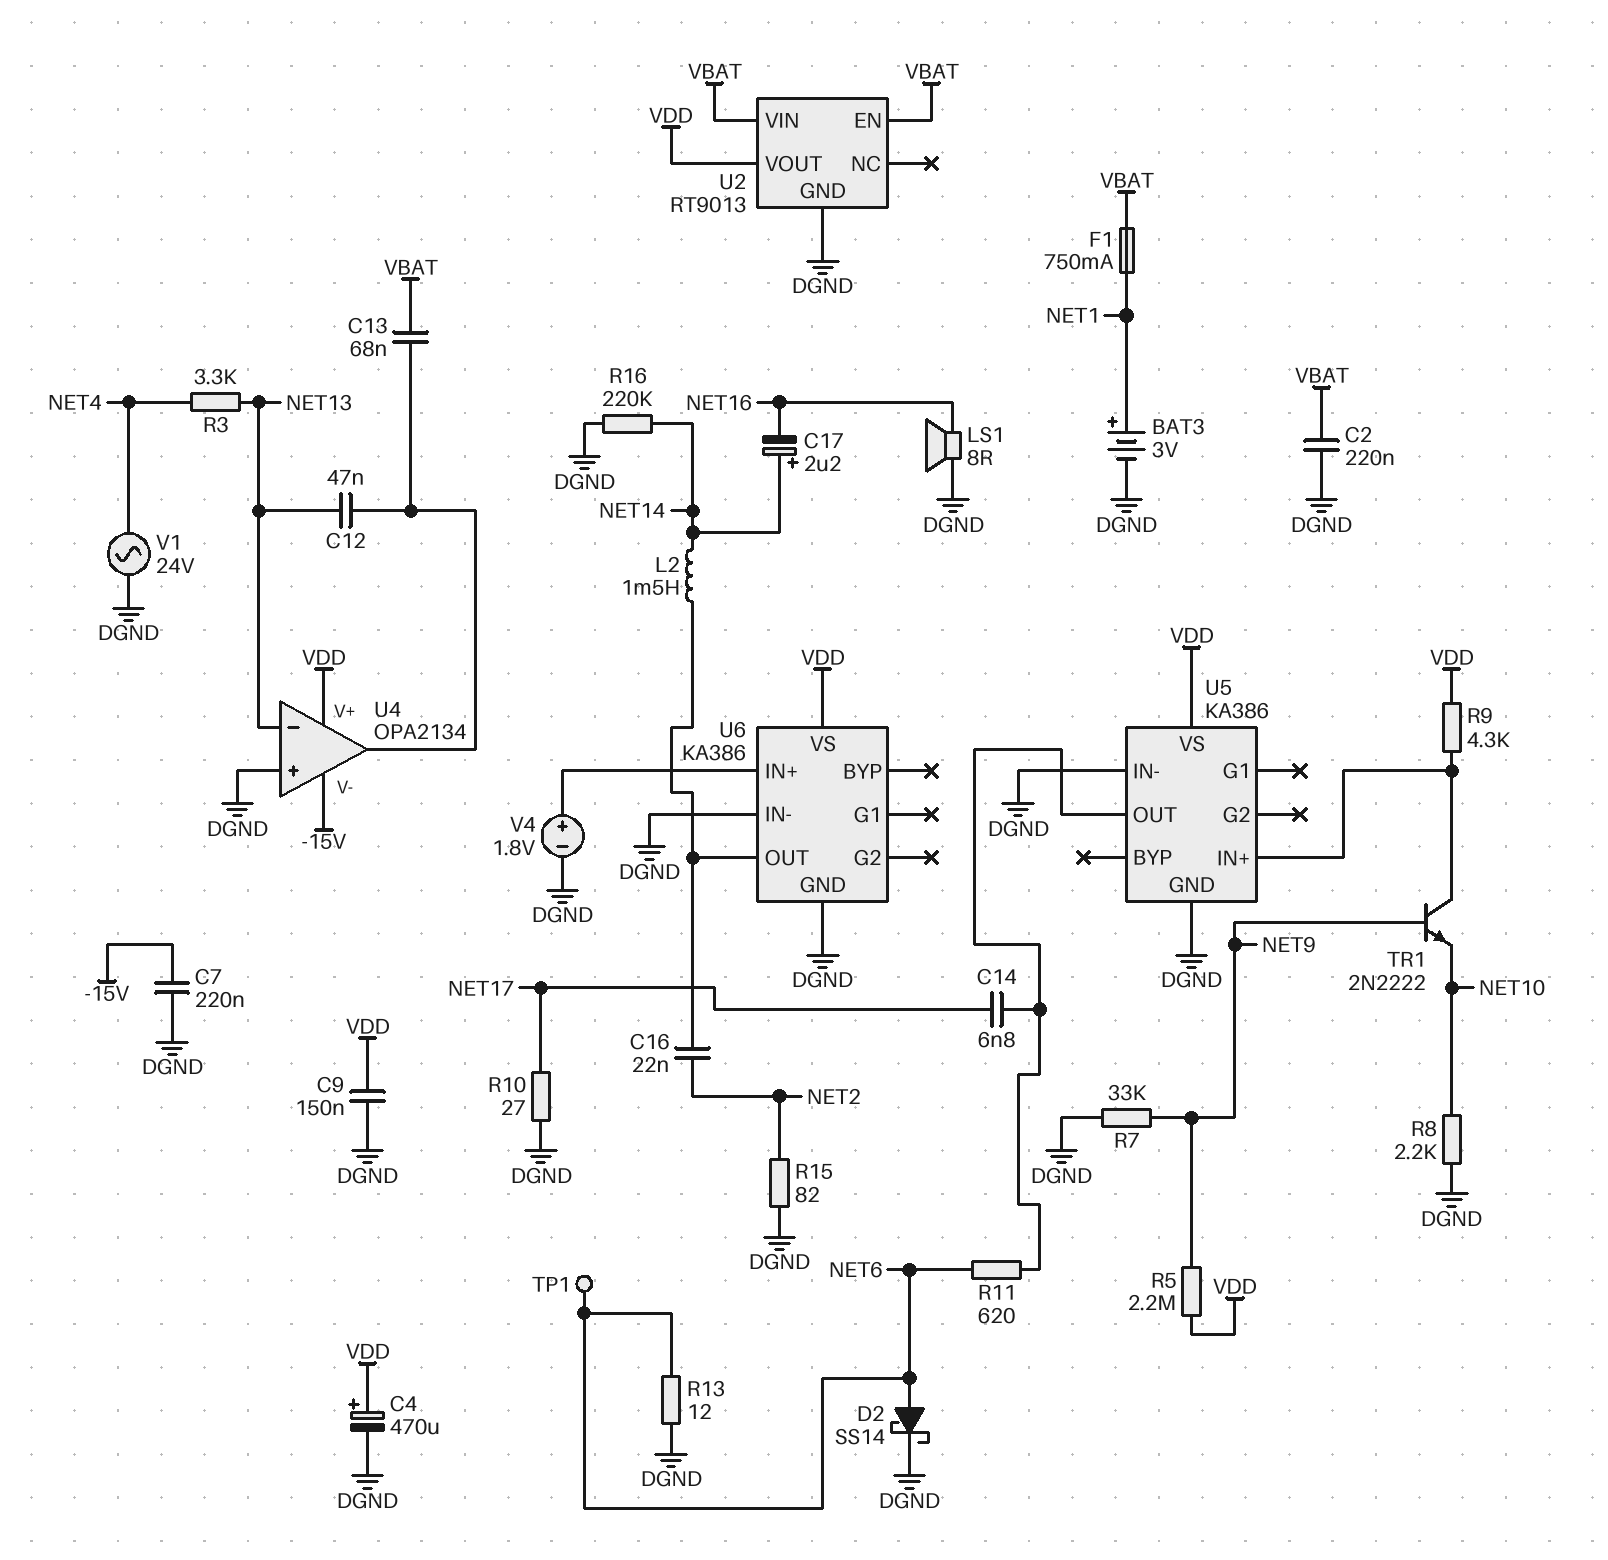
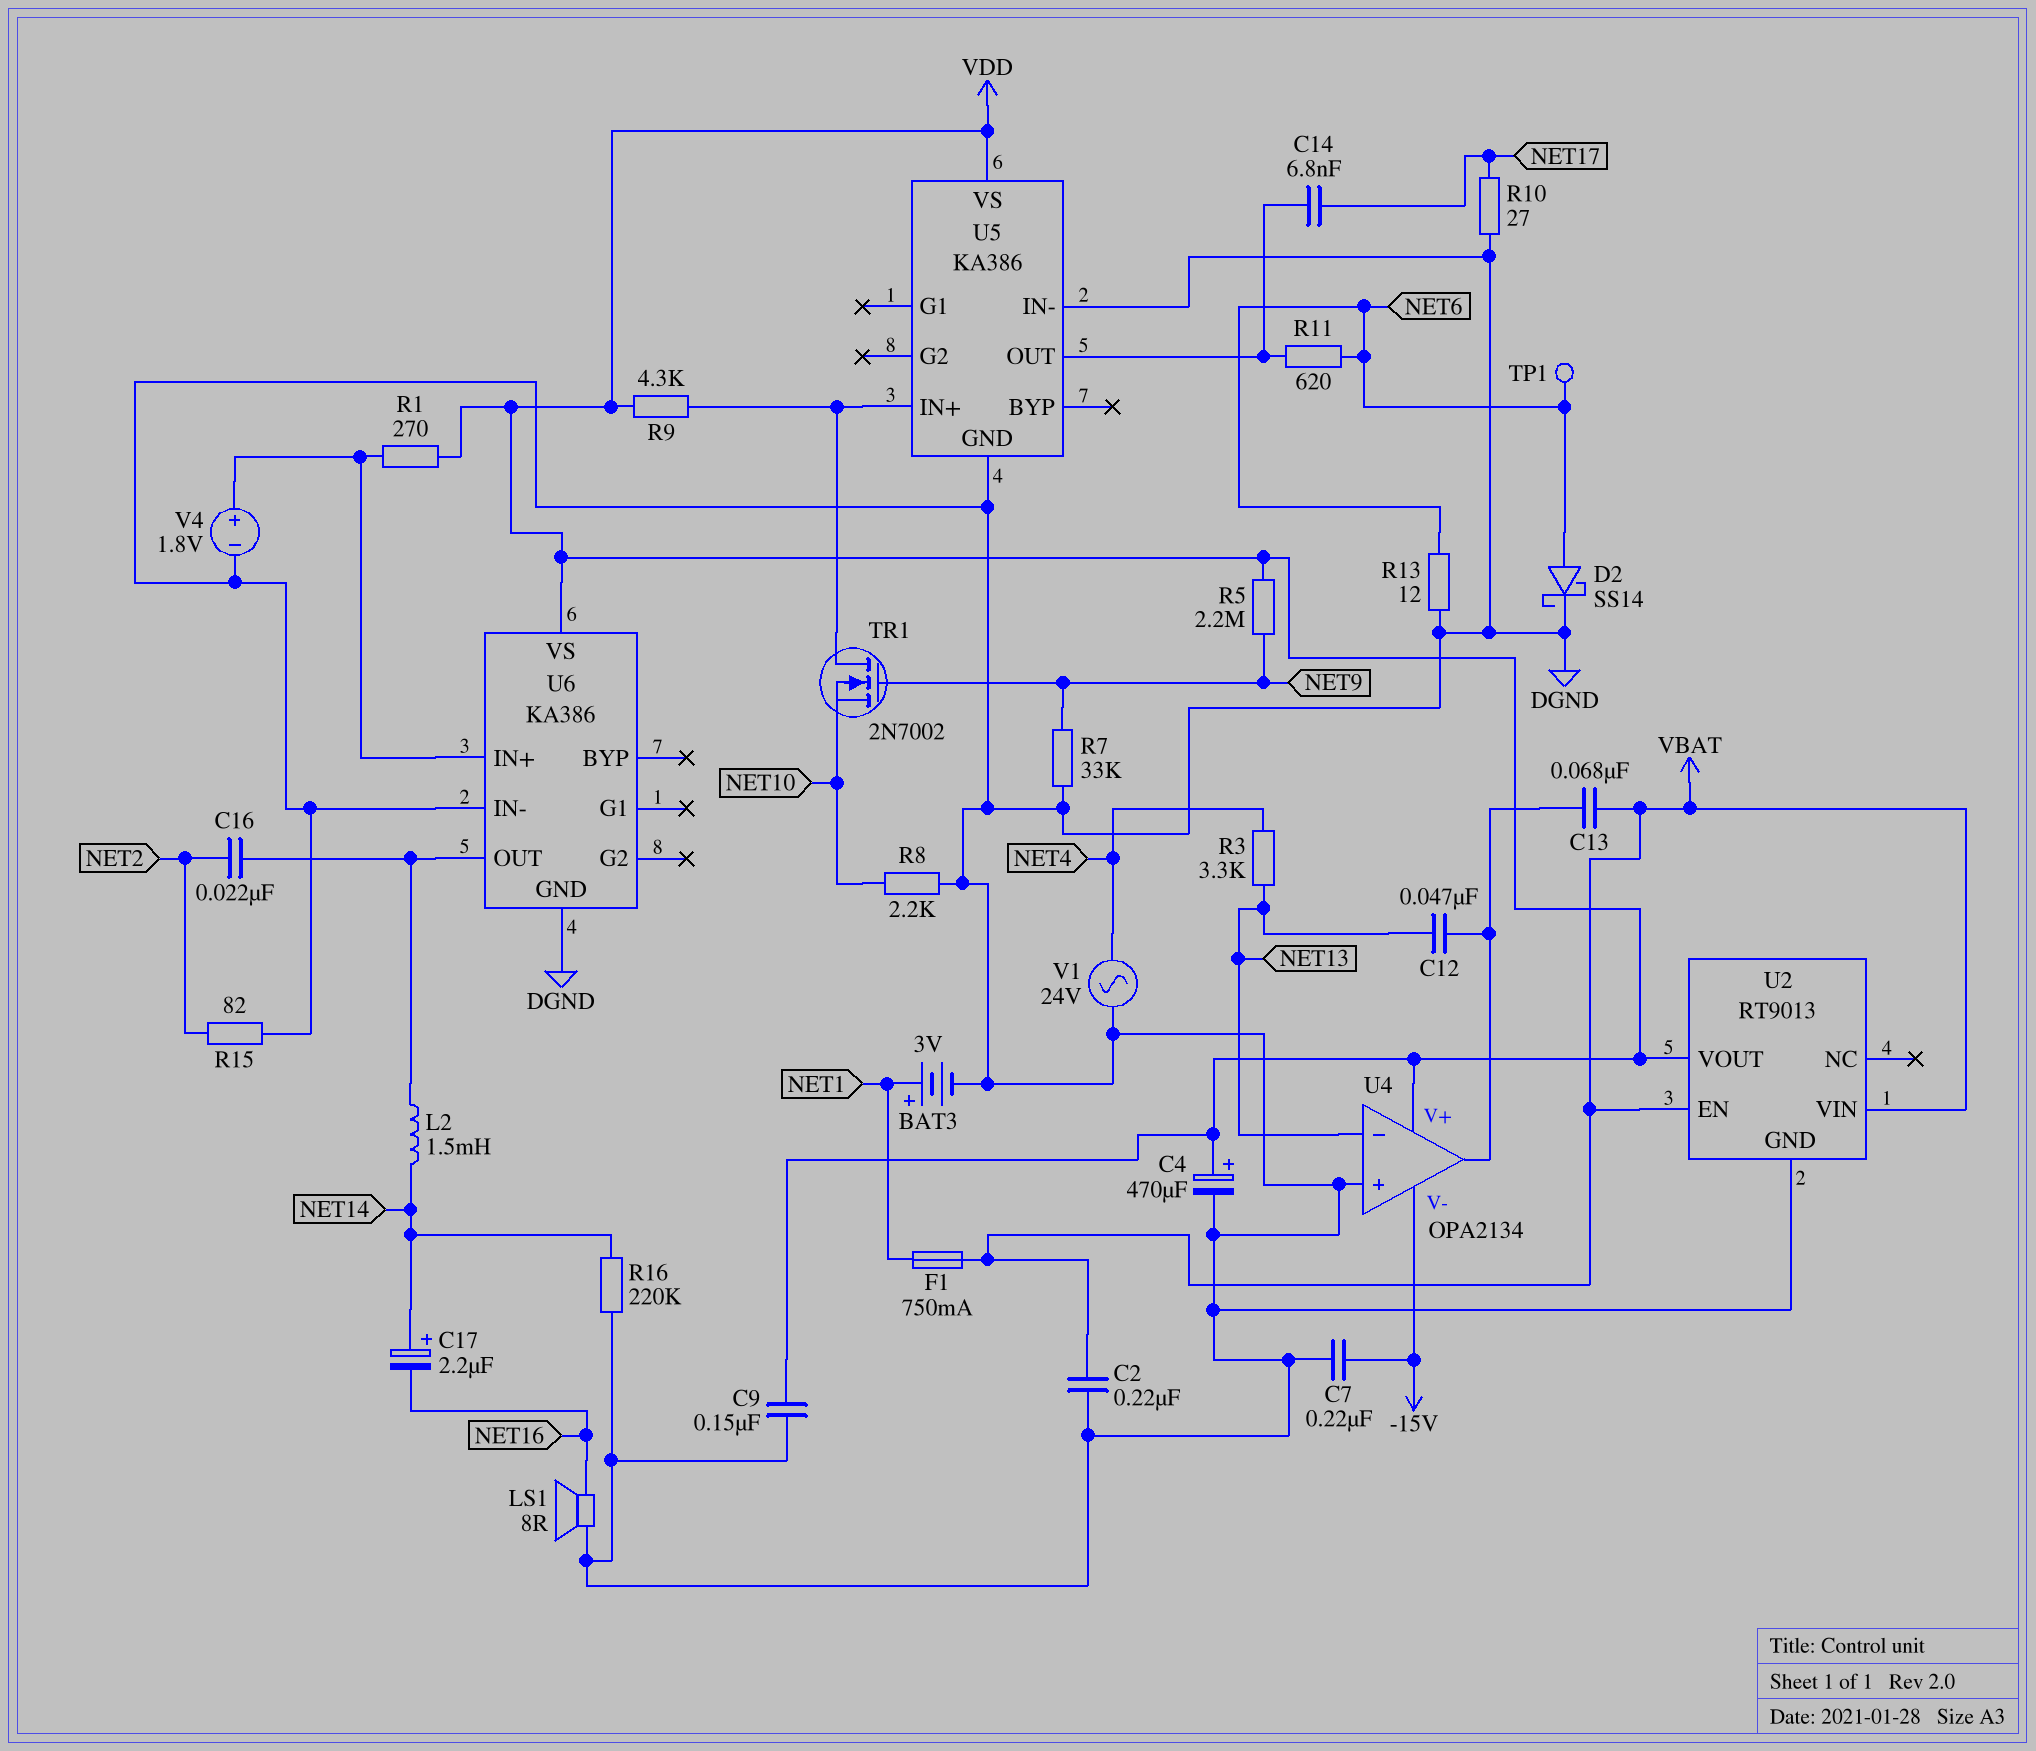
R1: none -> 270 (U6/IN+, VDD)
TR1: NPN 2N2222 (B NET9, C U5/IN+, E NET10) -> NMOS 2N7002 (G NET9, D U5/IN+, S NET10)

